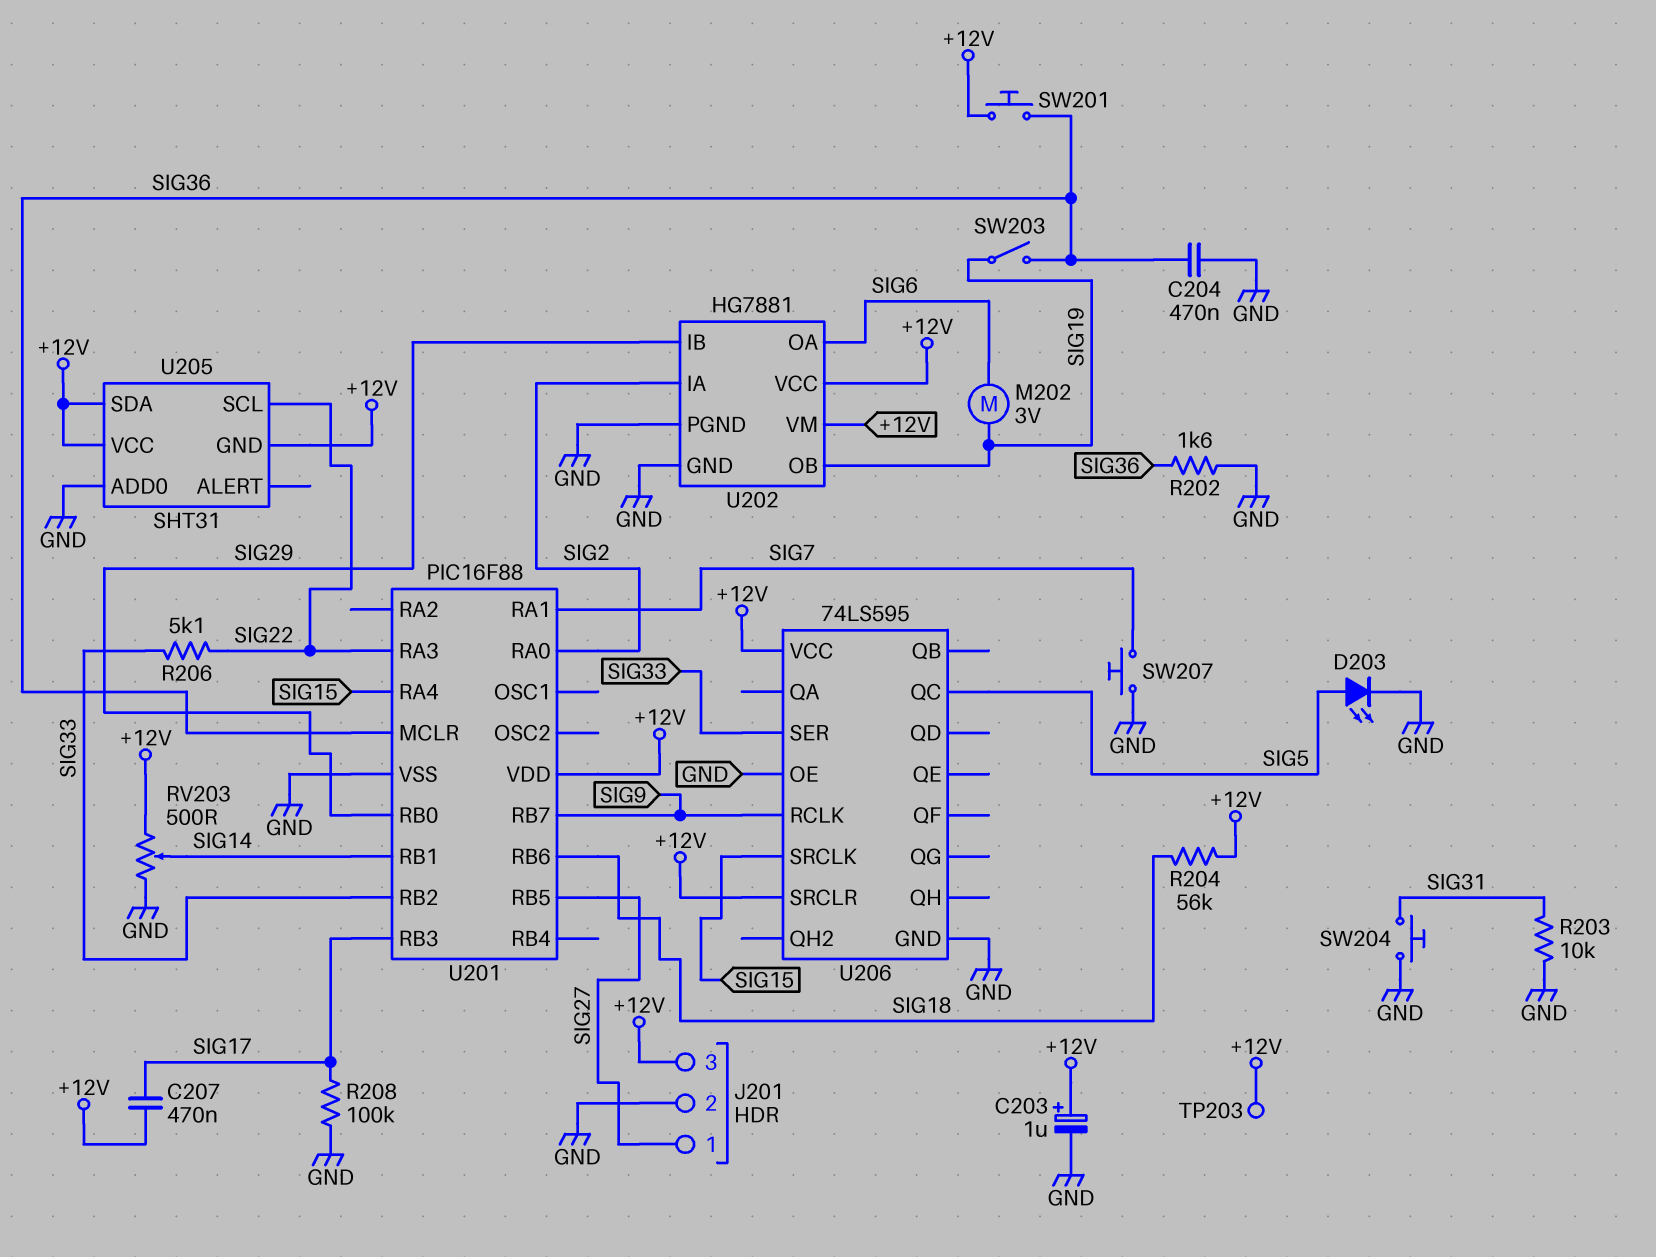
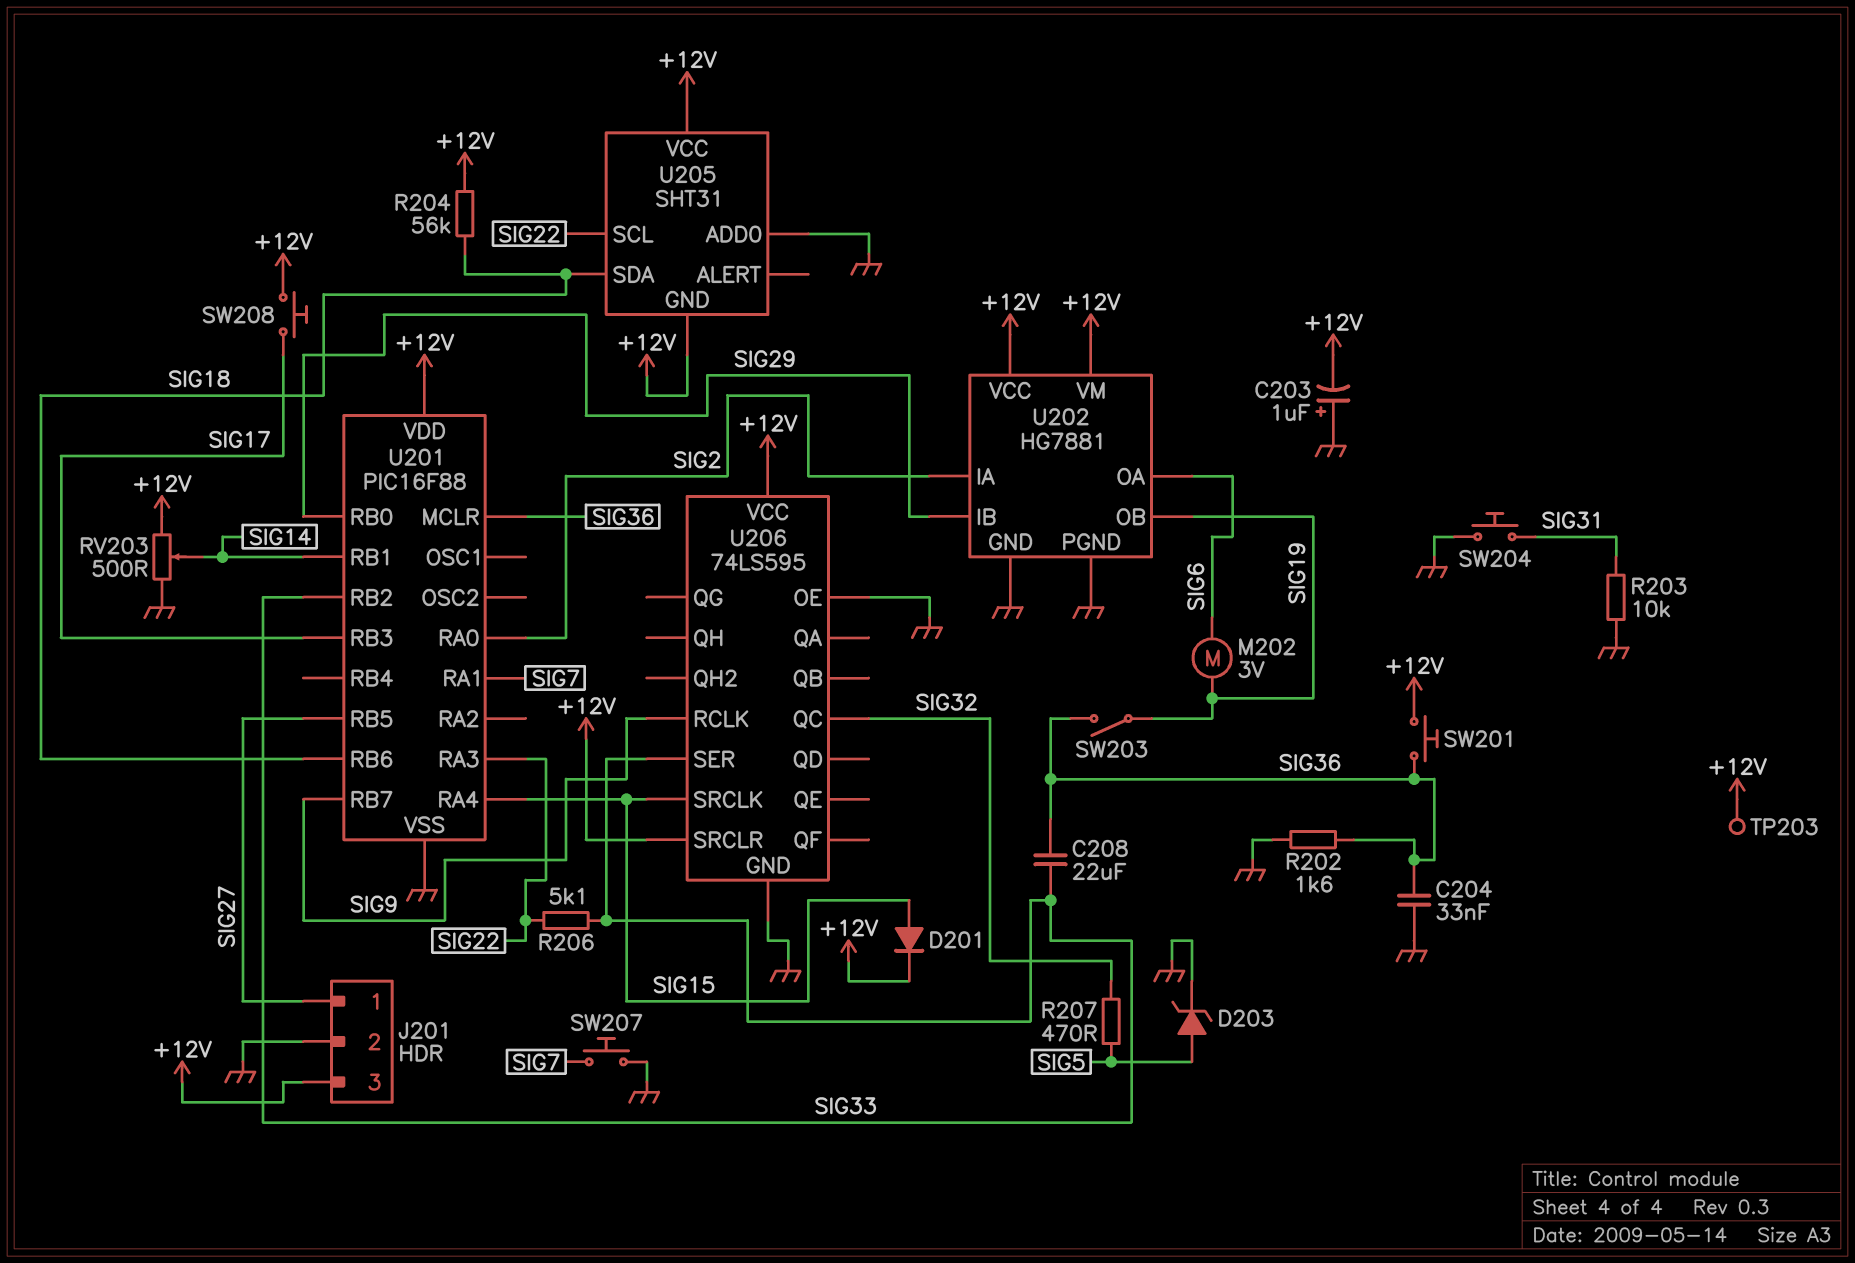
C203: 1uF (plus +12V, minus GND) -> 1uF (plus GND, minus +12V)
C204: 470nF (GND, SIG36) -> 33nF (GND, SIG36)
C207: 470nF (+12V, SIG17) -> none
C208: none -> 22uF (SIG33, SIG36)
D201: none -> diode (A SIG15, K +12V)
D203: LED (A SIG5, K GND) -> zener (A SIG5, K GND)
R207: none -> 470 (SIG5, SIG32)
R208: 100k (GND, SIG17) -> none
SW208: none -> button (+12V, SIG17)
U205 pin SDA: +12V -> SIG18
U206 pin QC: SIG5 -> SIG32

